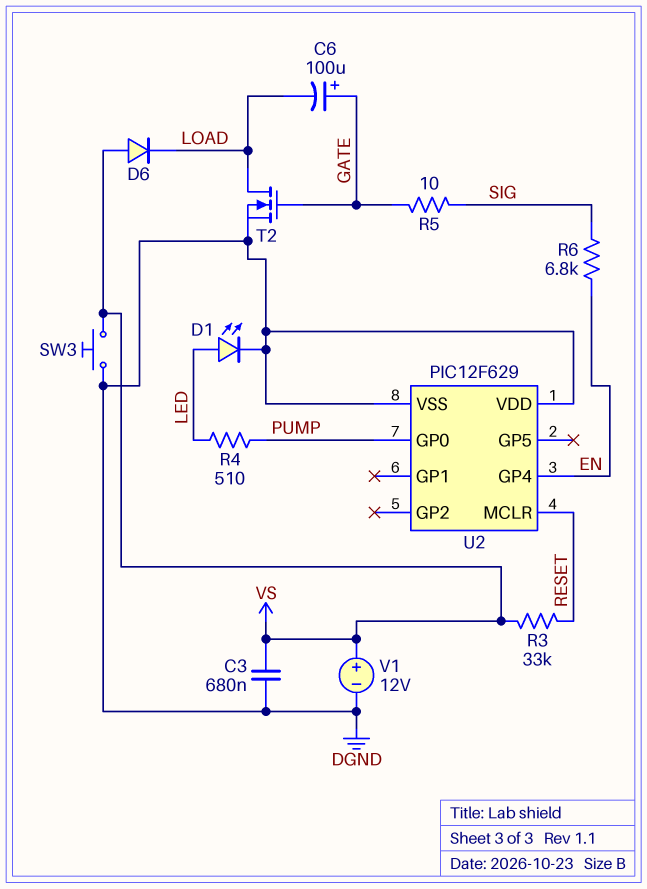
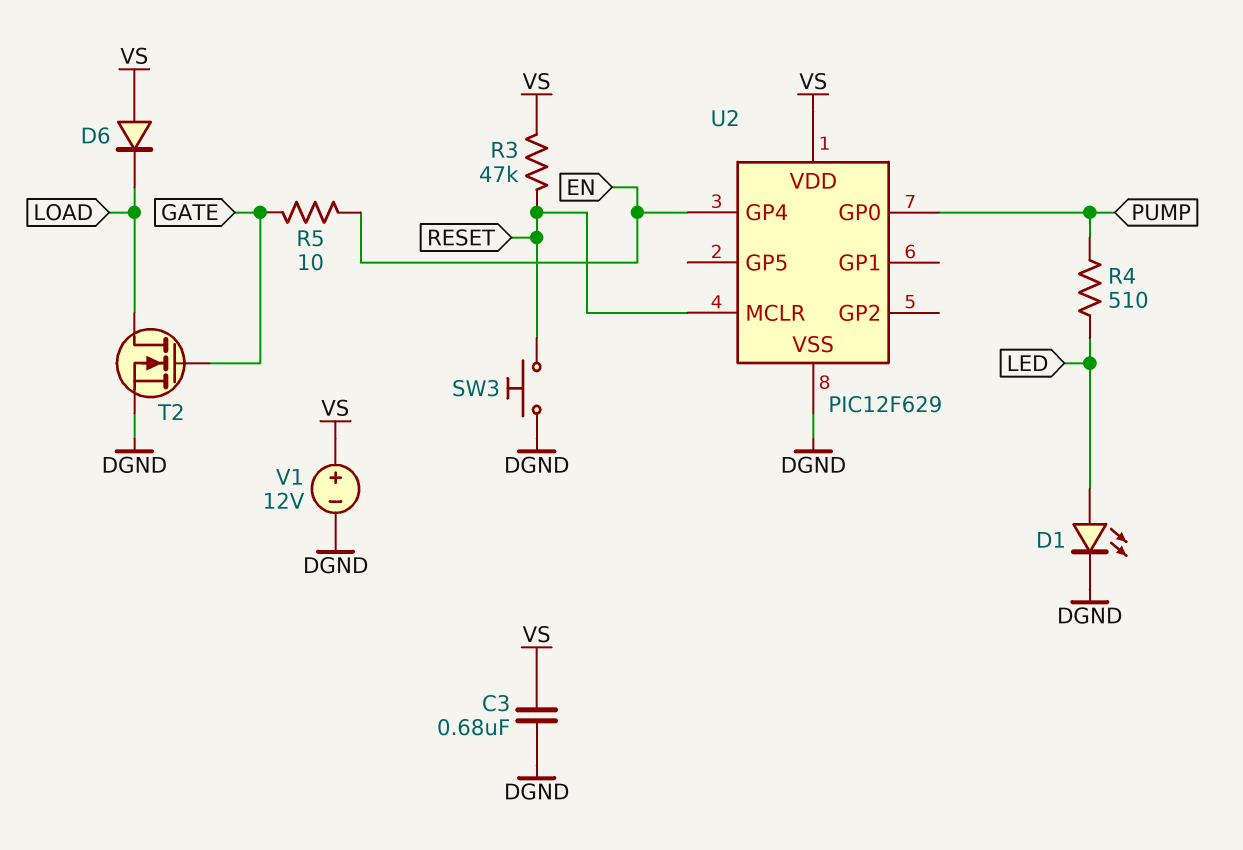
C6: 100uF (plus GATE, minus LOAD) -> none
R3: 33k (RESET, VS) -> 47k (RESET, VS)
R5: 10 (GATE, SIG) -> 10 (EN, GATE)
R6: 6.8k (EN, SIG) -> none
SW3: button (DGND, VS) -> button (DGND, RESET)
U2 pin VDD: DGND -> VS

